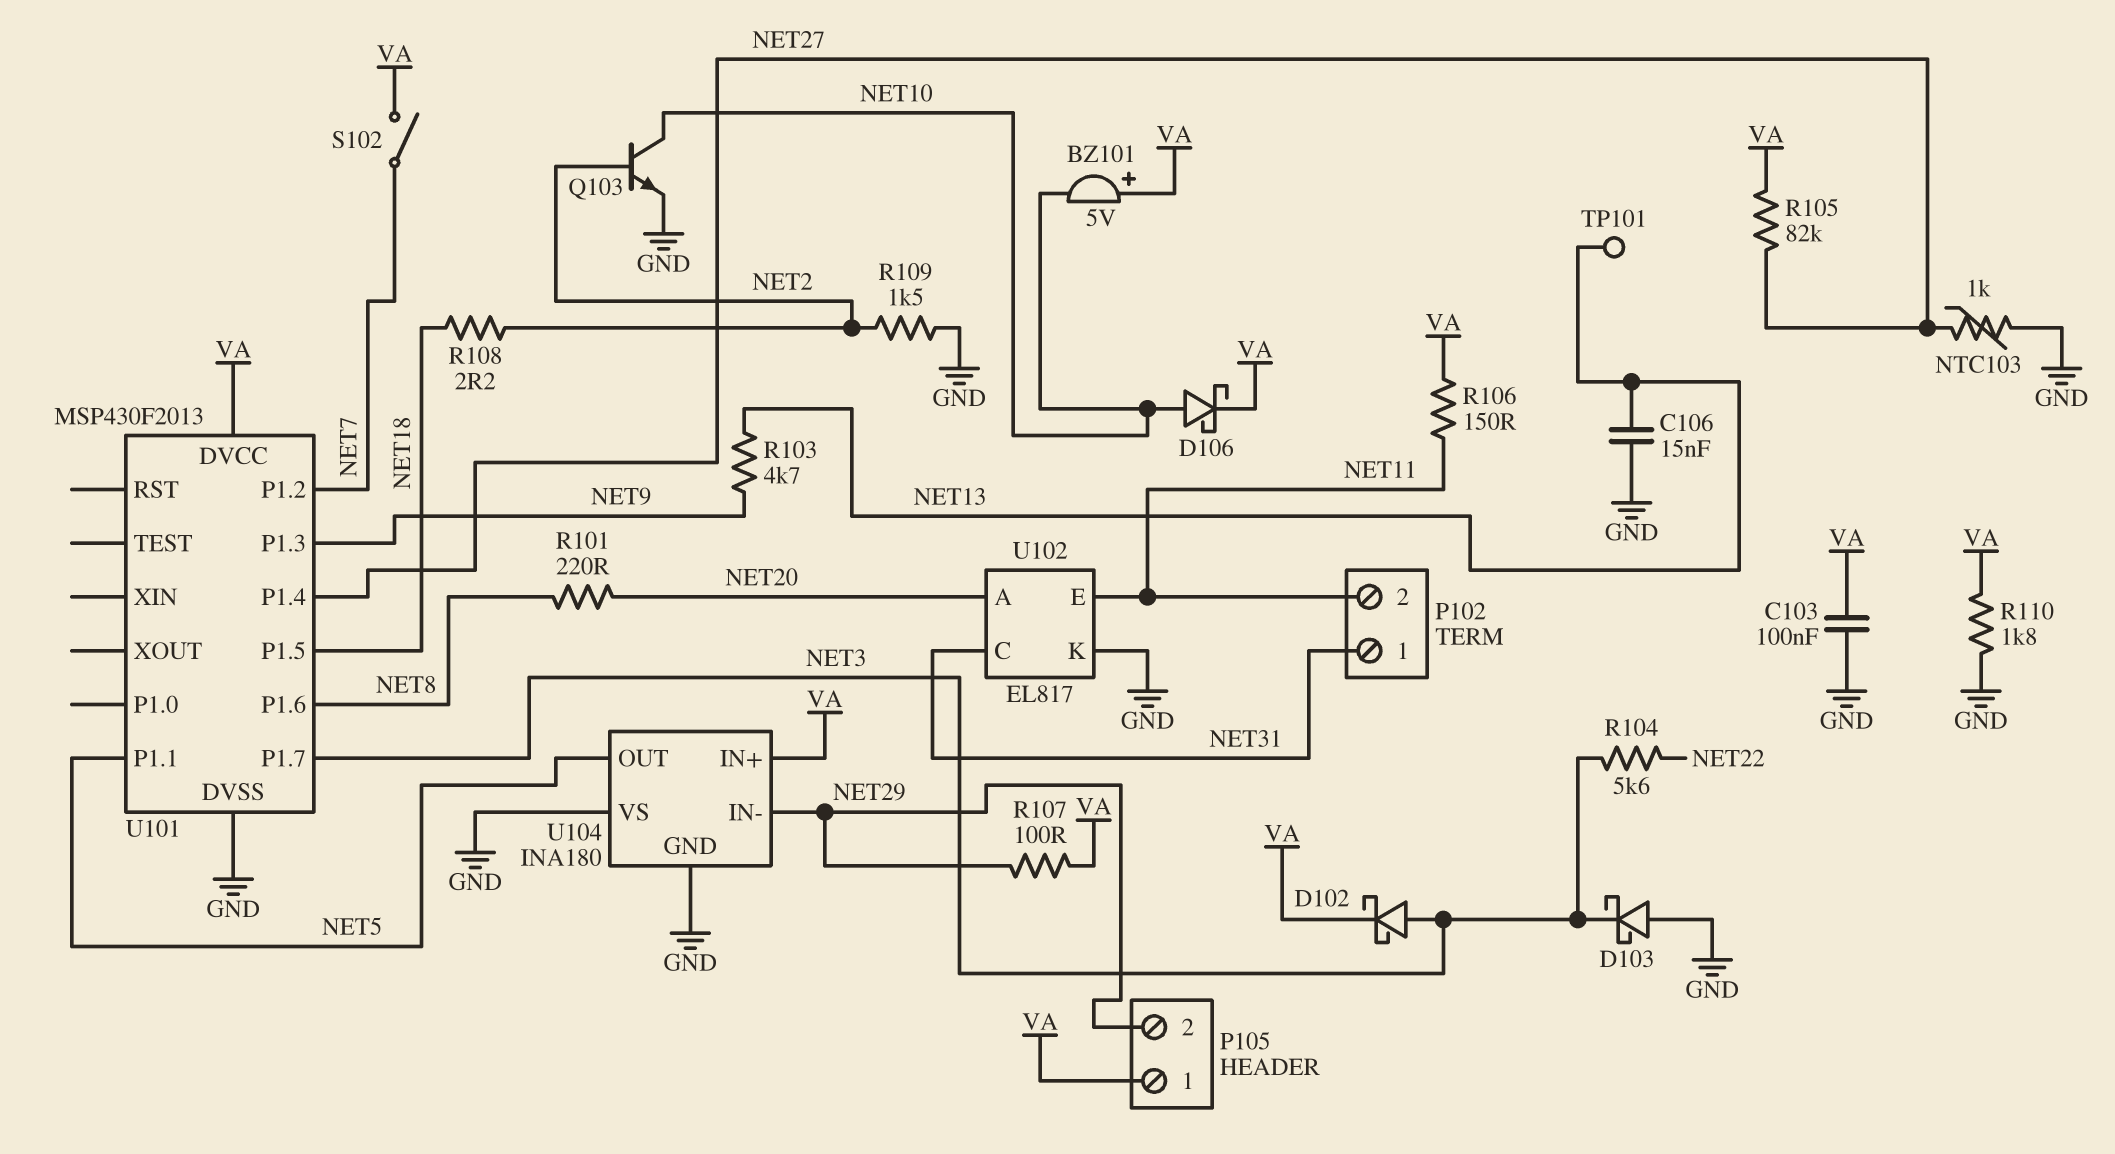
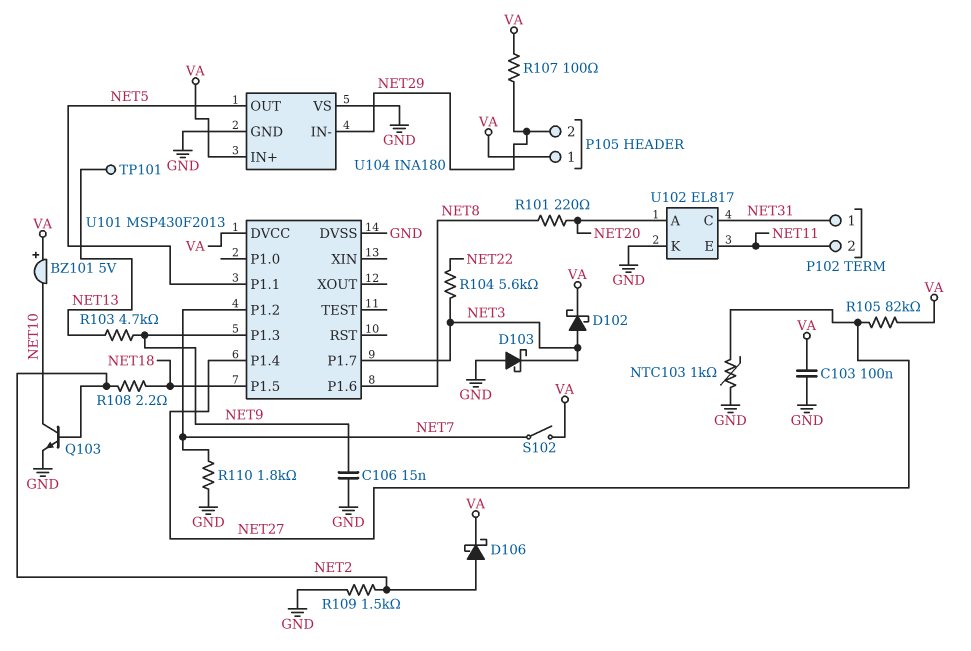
C106: 15nF (GND, NET13) -> 15nF (GND, NET9)
D106: schottky (A NET10, K VA) -> schottky (A NET2, K VA)
R106: 150 (NET11, VA) -> none
R110: 1.8k (GND, VA) -> 1.8k (GND, NET7)

